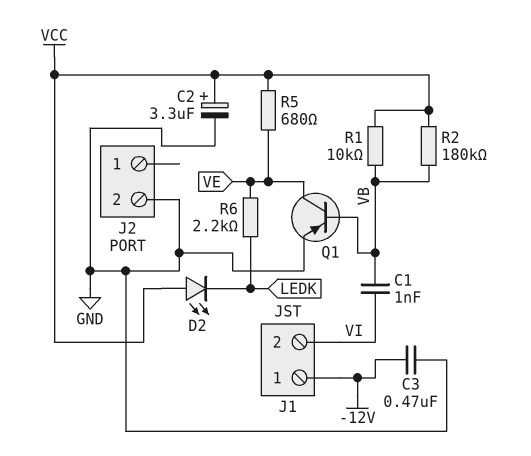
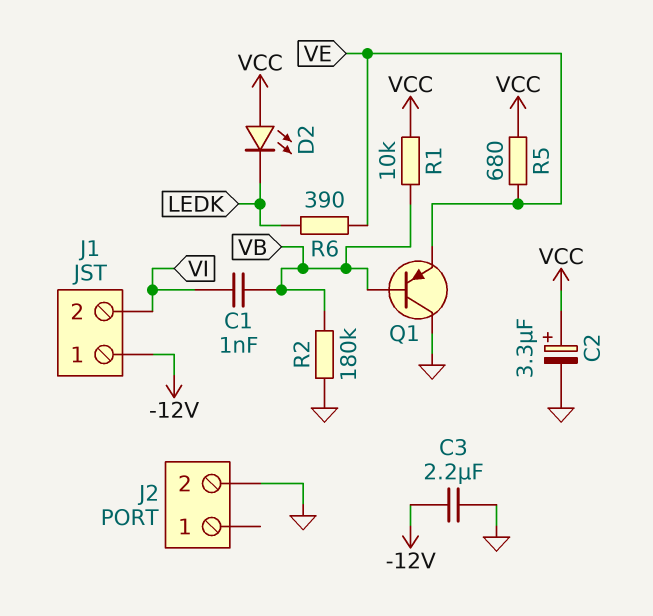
C3: 470nF (-12V, GND) -> 2.2uF (-12V, GND)
Q1: PNP (B VB, C VE, E GND) -> PNP (B VB, C GND, E VE)
R2: 180k (VB, VCC) -> 180k (GND, VB)
R6: 2.2k (LEDK, VE) -> 390 (LEDK, VE)

